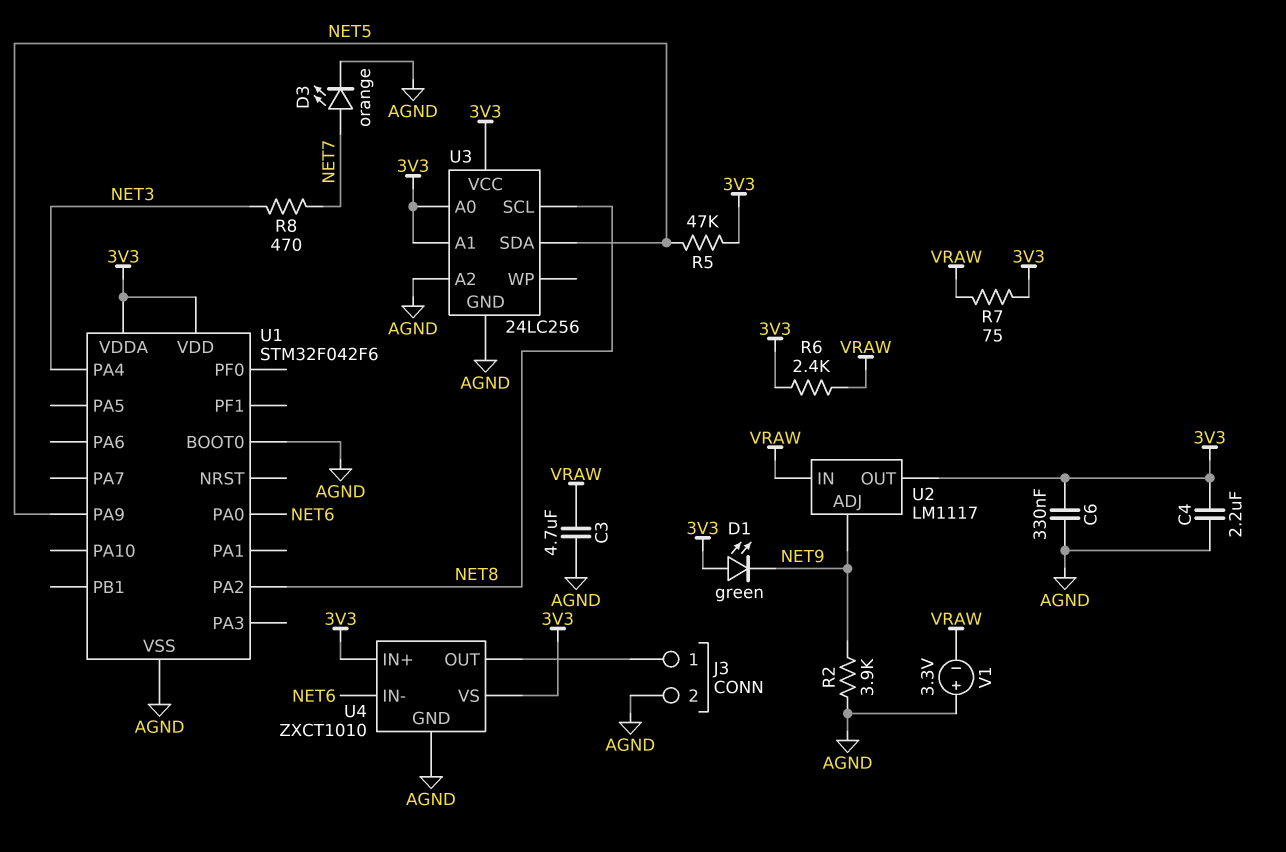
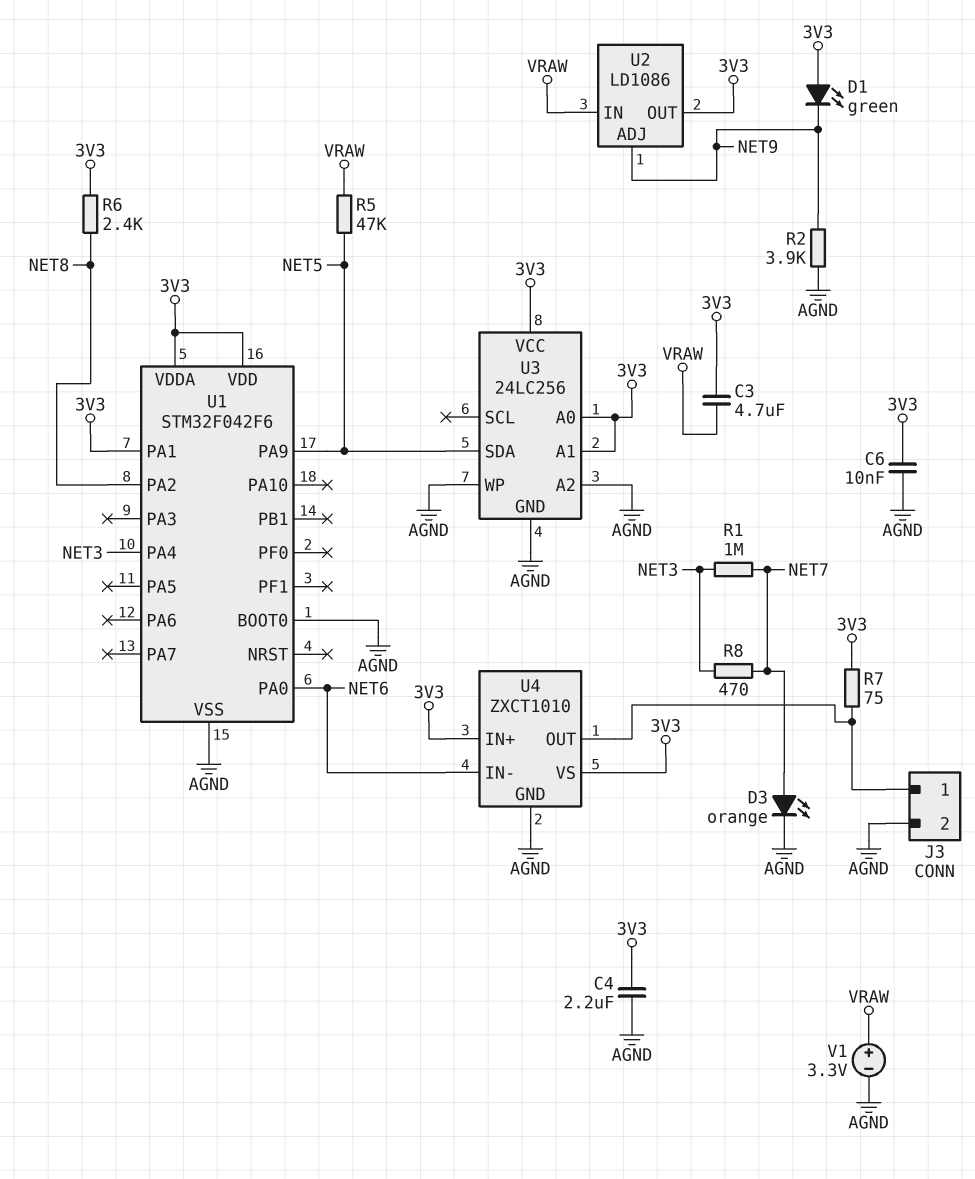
C3: 4.7uF (AGND, VRAW) -> 4.7uF (3V3, VRAW)
C6: 330nF (3V3, AGND) -> 10nF (3V3, AGND)
R1: none -> 1M (NET3, NET7)
R5: 47k (3V3, NET5) -> 47k (NET5, VRAW)
R6: 2.4k (3V3, VRAW) -> 2.4k (3V3, NET8)
R7: 75 (3V3, VRAW) -> 75 (3V3, J3/1)
U1 pin PA1: none -> 3V3
U2: LM1117 -> LD1086
U3 pin SCL: NET8 -> none
U3 pin WP: none -> AGND
V1: 3.3V (plus AGND, minus VRAW) -> 3.3V (plus VRAW, minus AGND)

